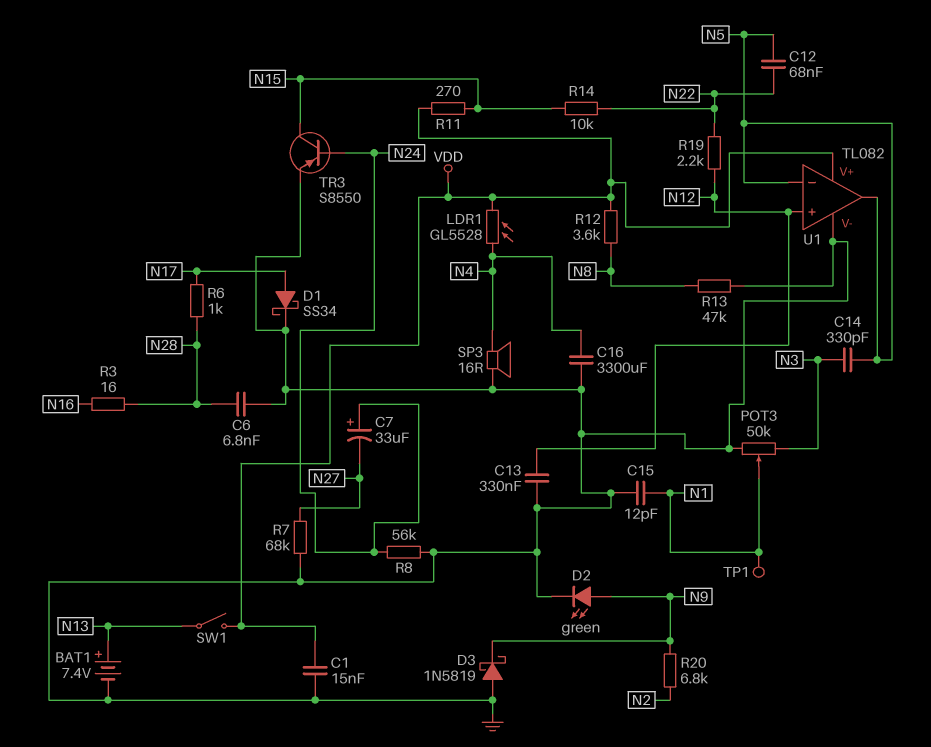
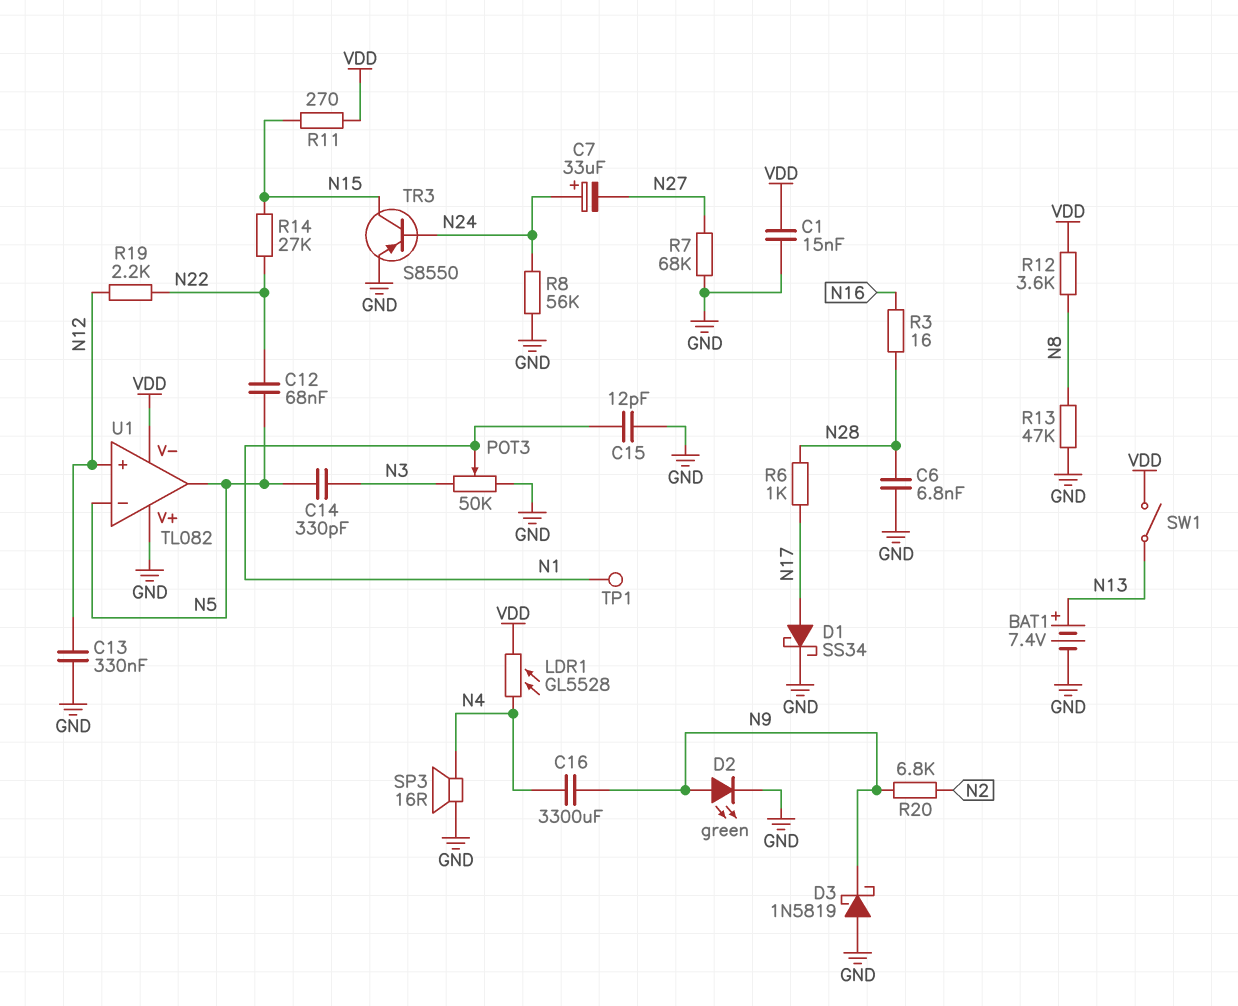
C16: 3300uF (GND, N4) -> 3300uF (N4, N9)
R14: 10k (N15, N22) -> 27k (N15, N22)
U1 pin V+: VDD -> GND
U1 pin V-: GND -> VDD

